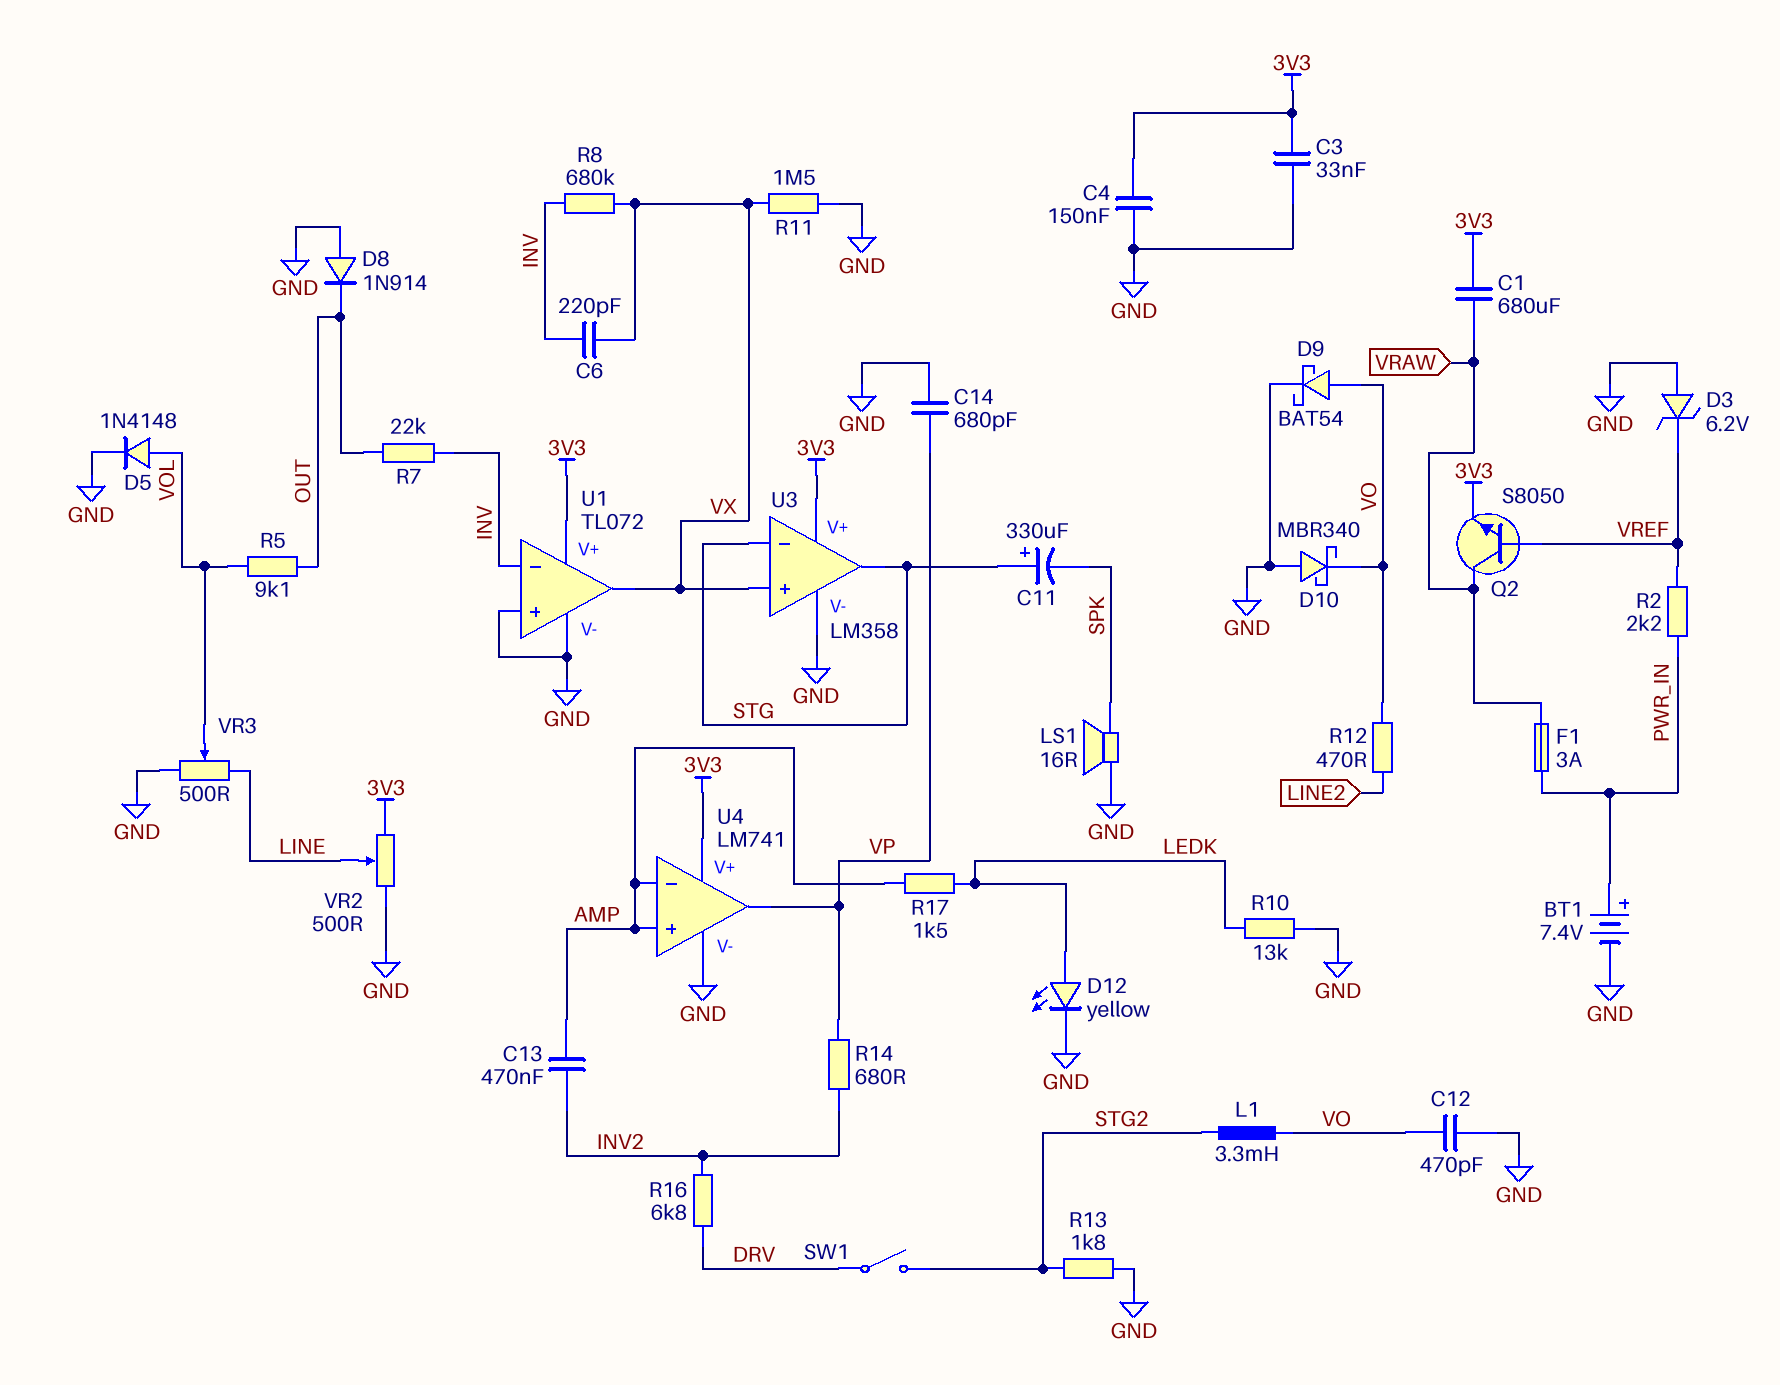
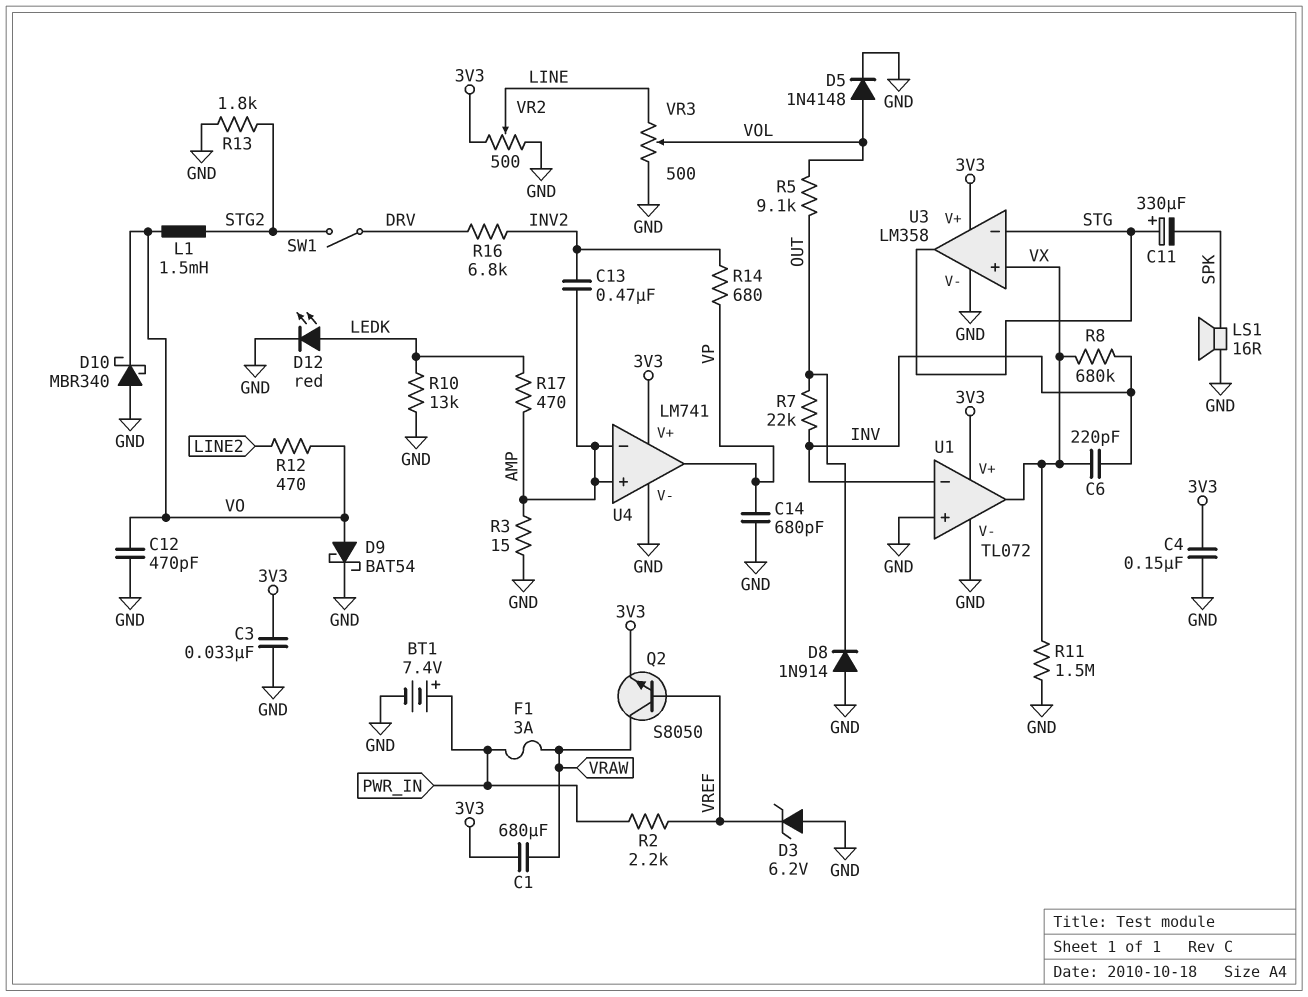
D12: LED yellow (A LEDK, K GND) -> LED red (A LEDK, K GND)
L1: 3.3mH (STG2, VO) -> 1.5mH (STG2, VO)
R3: none -> 15 (AMP, GND)
R17: 1.5k (AMP, LEDK) -> 470 (AMP, LEDK)

